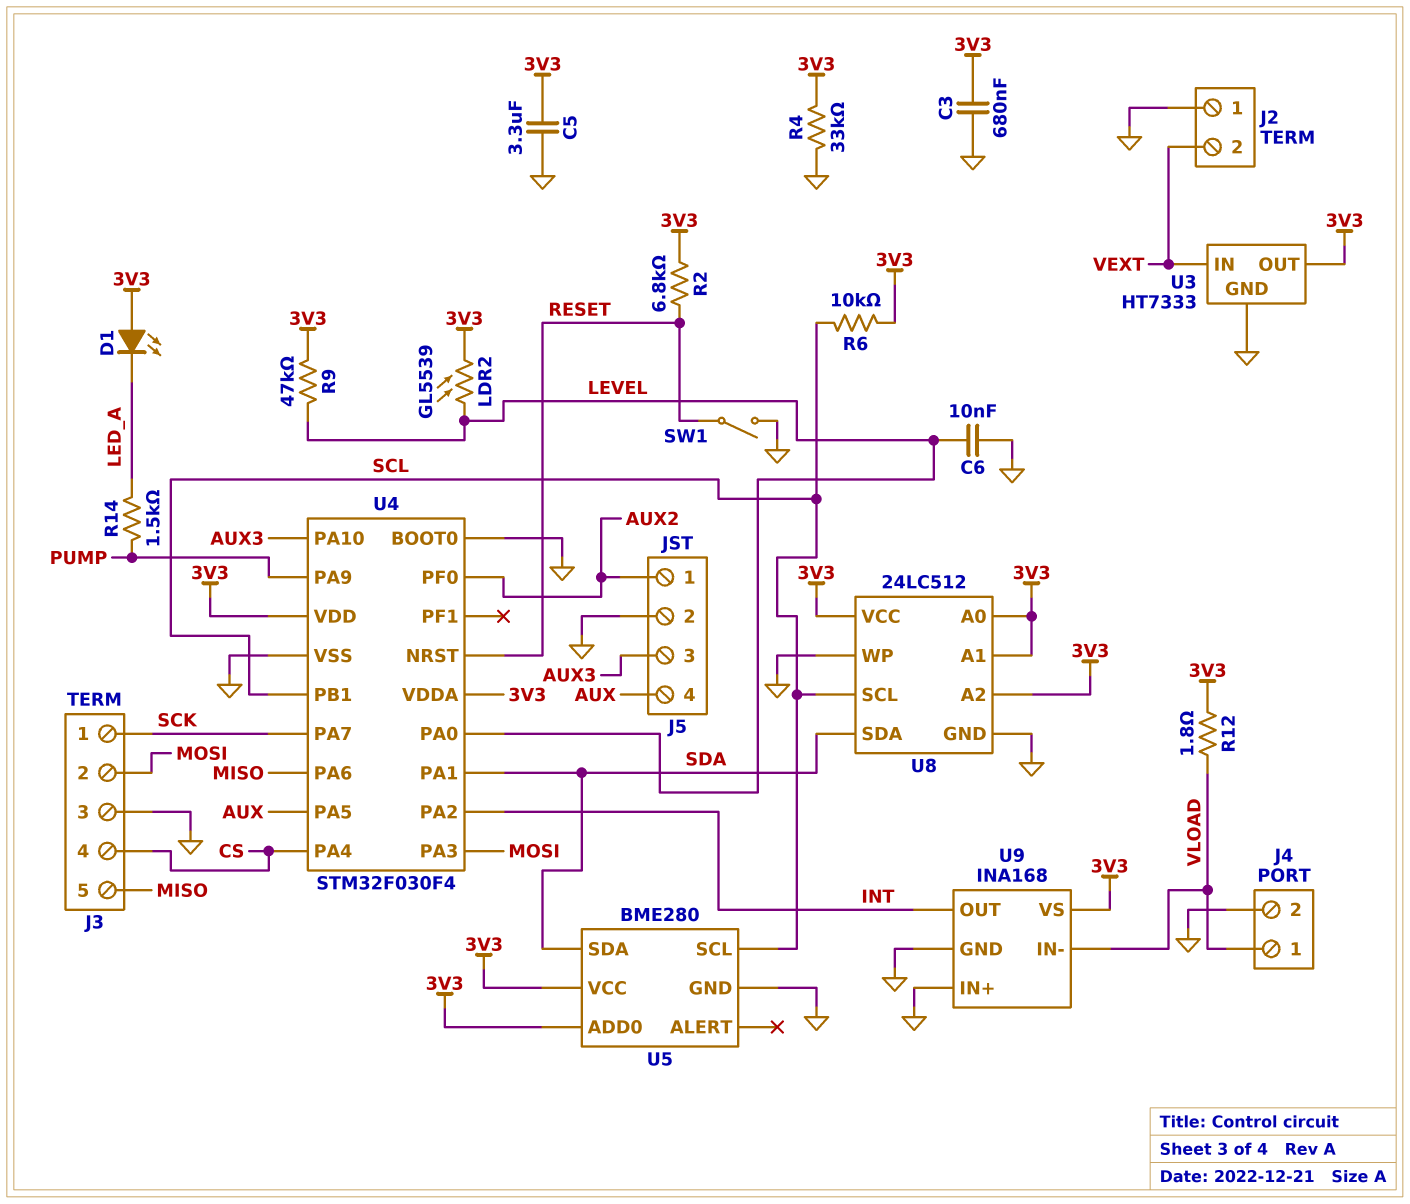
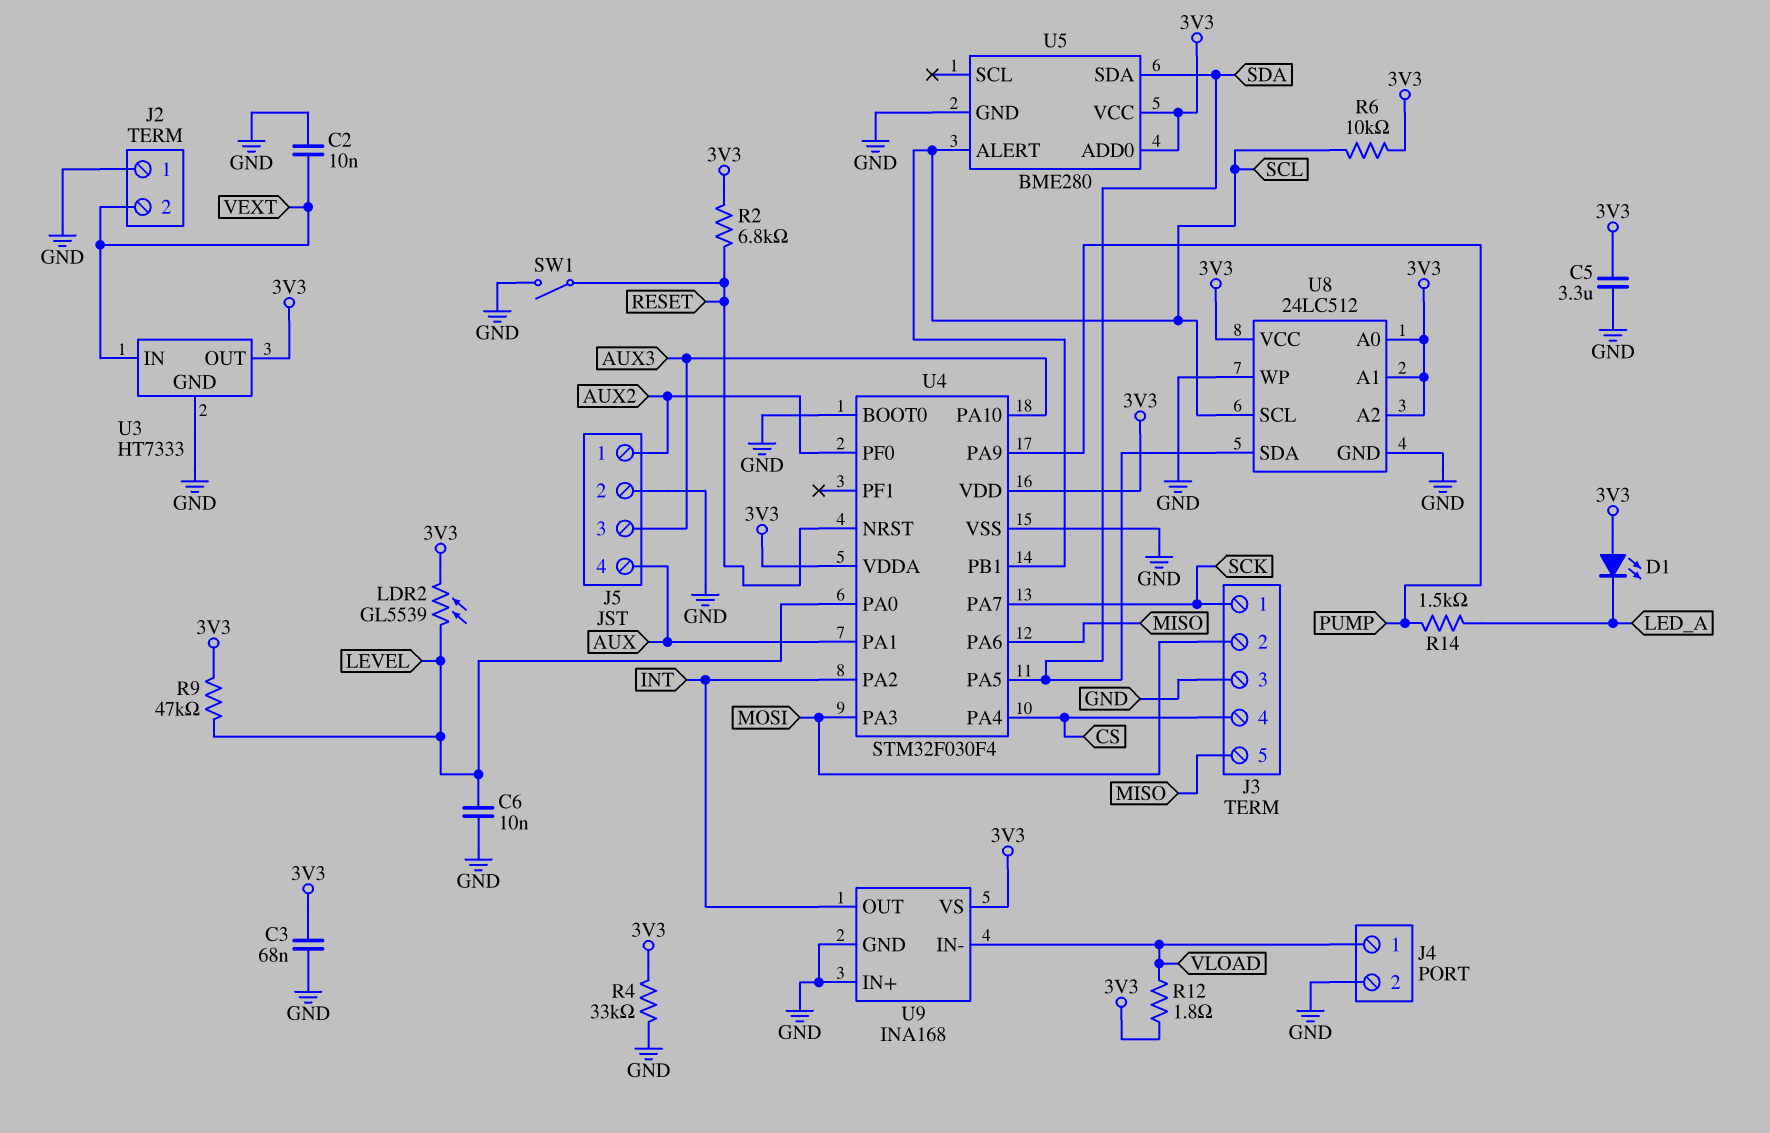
C2: none -> 10nF (GND, VEXT)
C3: 680nF (3V3, GND) -> 68nF (3V3, GND)
U4 pin PA1: SDA -> AUX
U4 pin PA5: AUX -> SDA
U5 pin ALERT: none -> SCL
U5 pin SCL: SCL -> none

